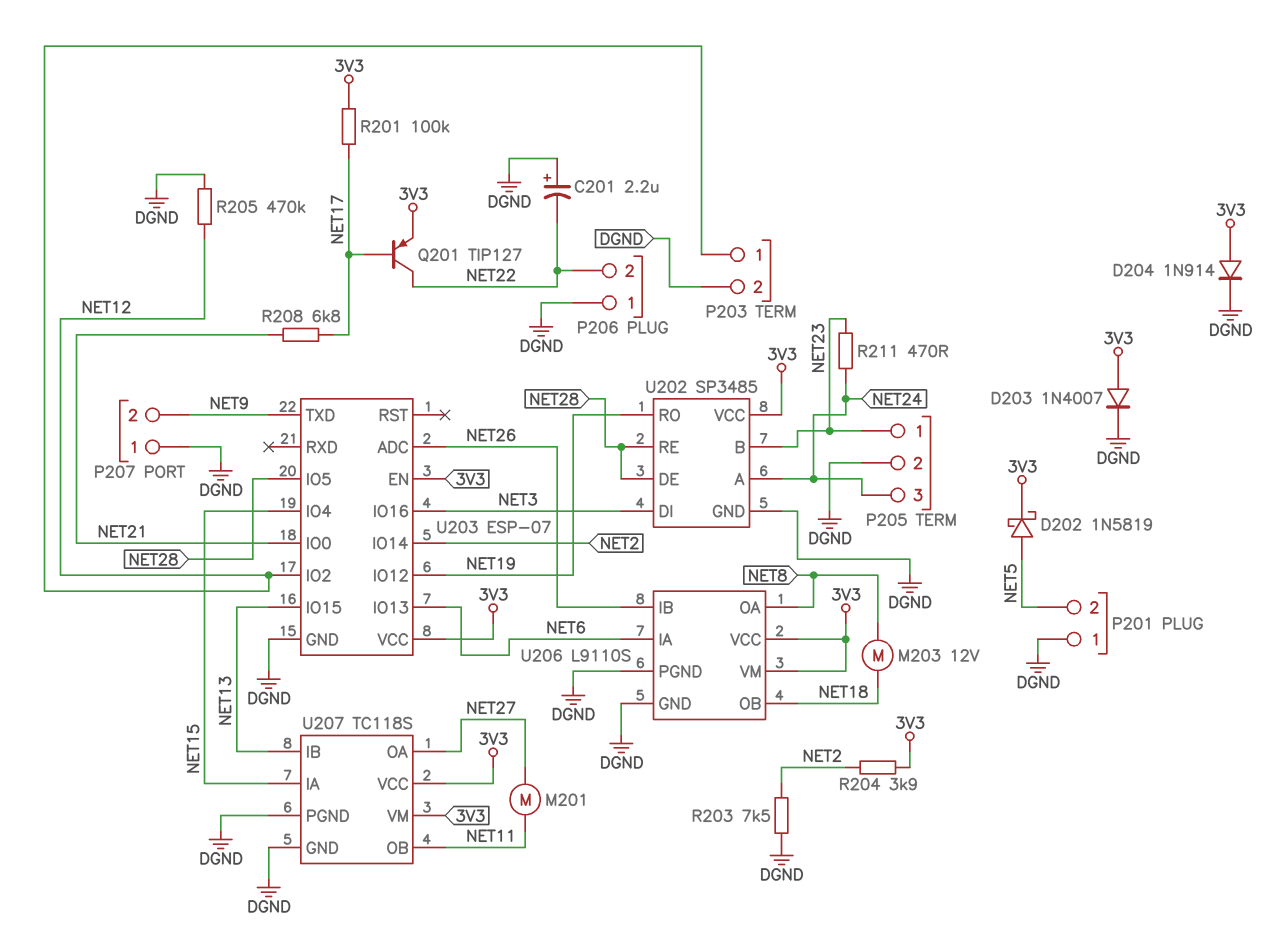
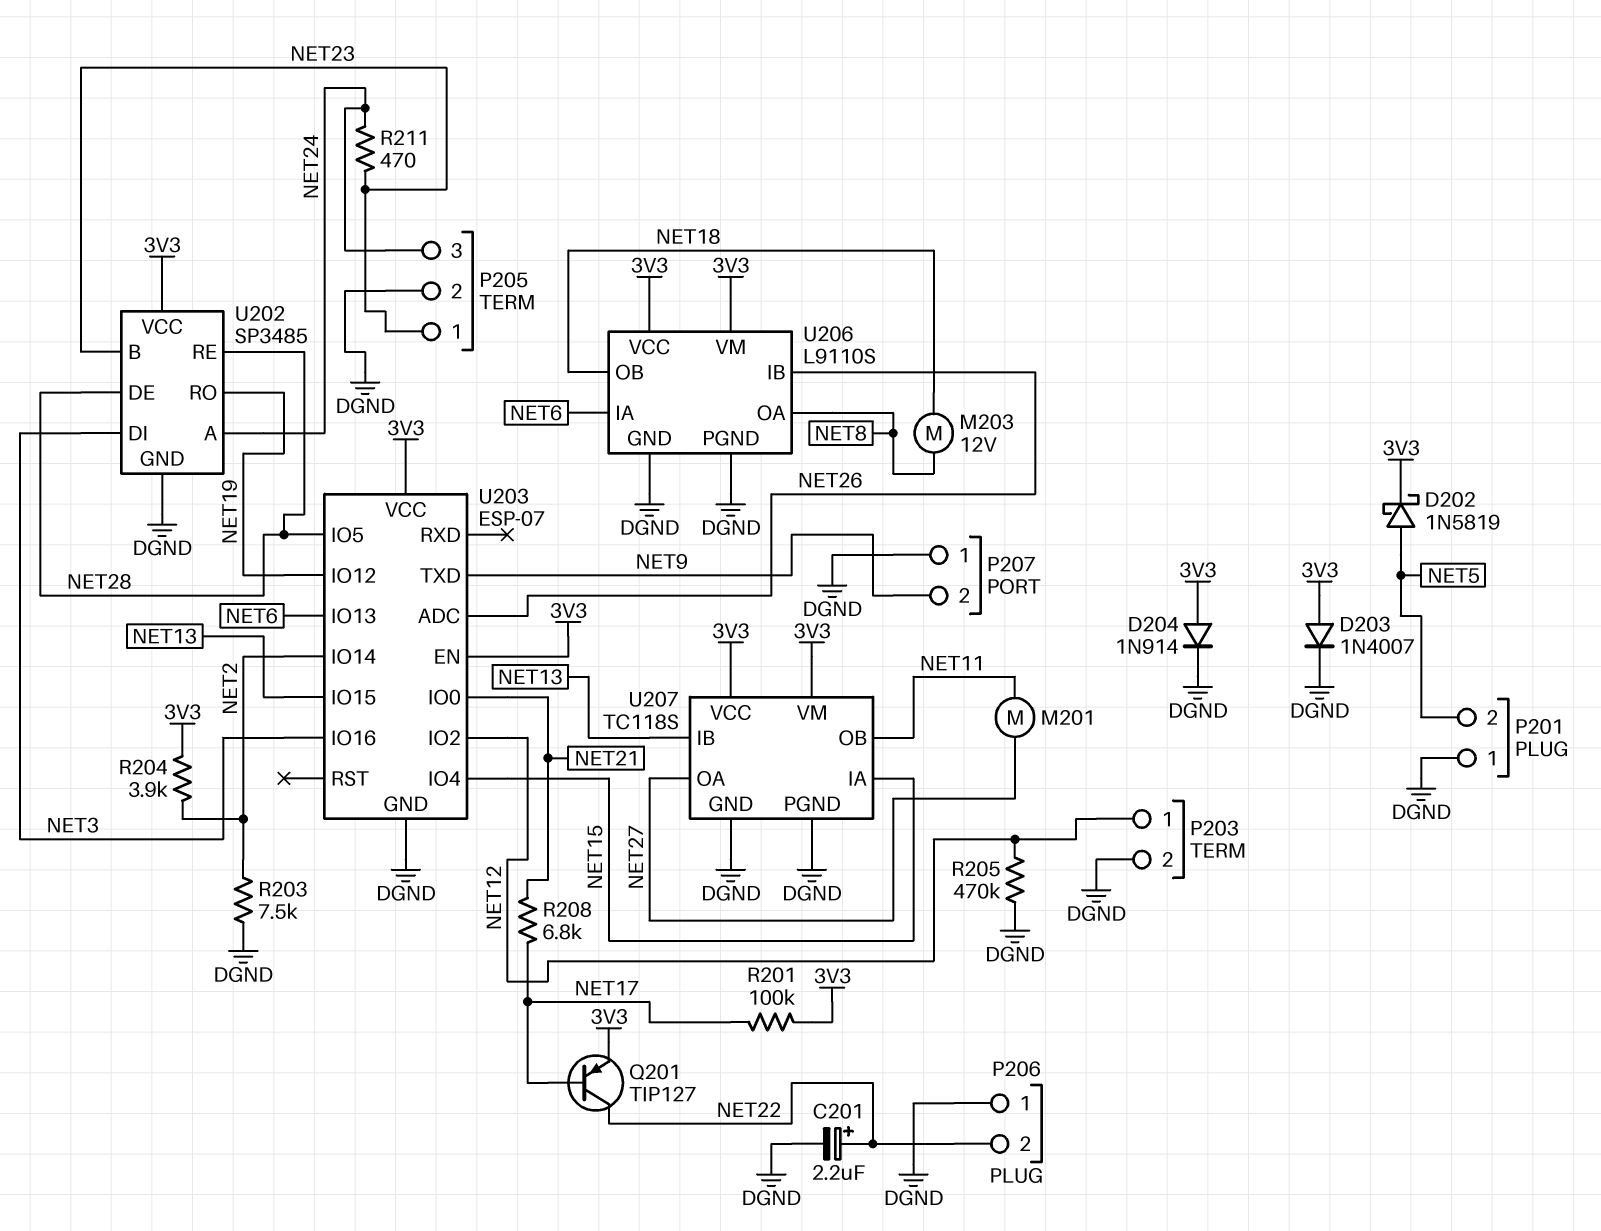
C201: 2.2uF (plus DGND, minus NET22) -> 2.2uF (plus NET22, minus DGND)

